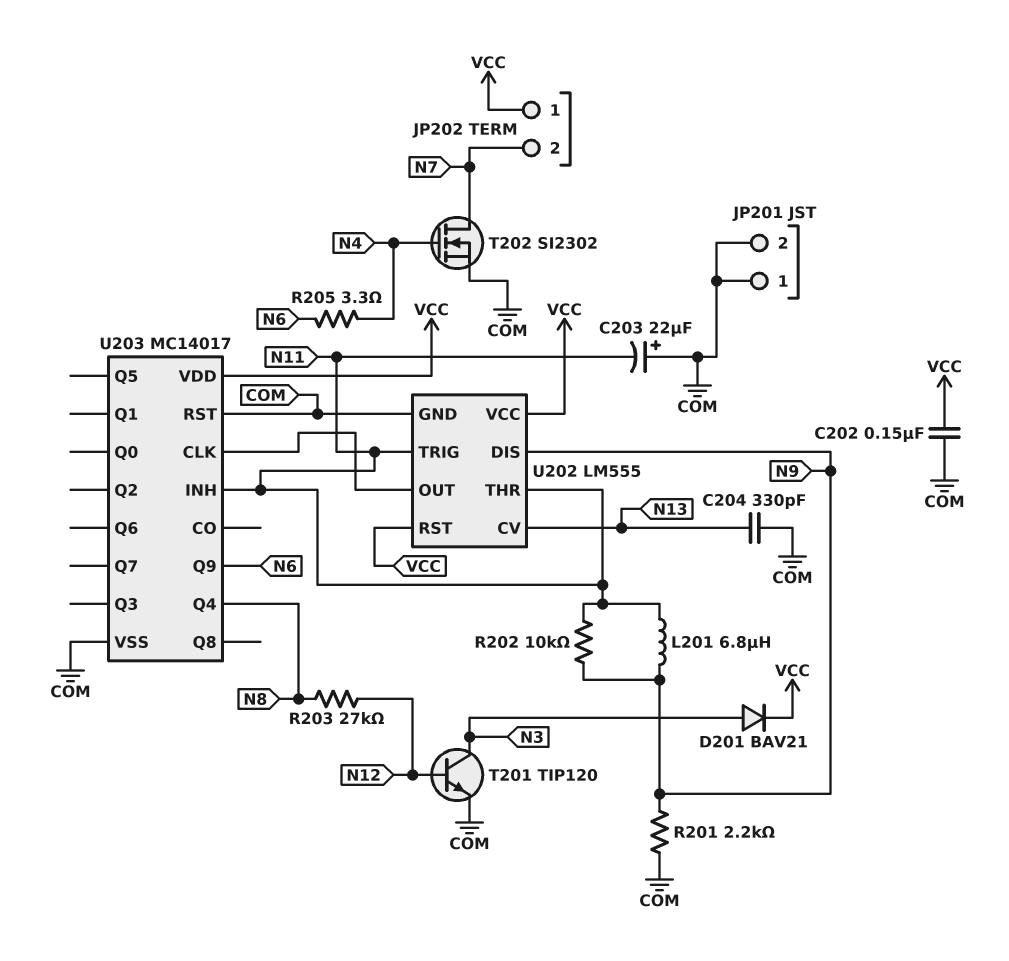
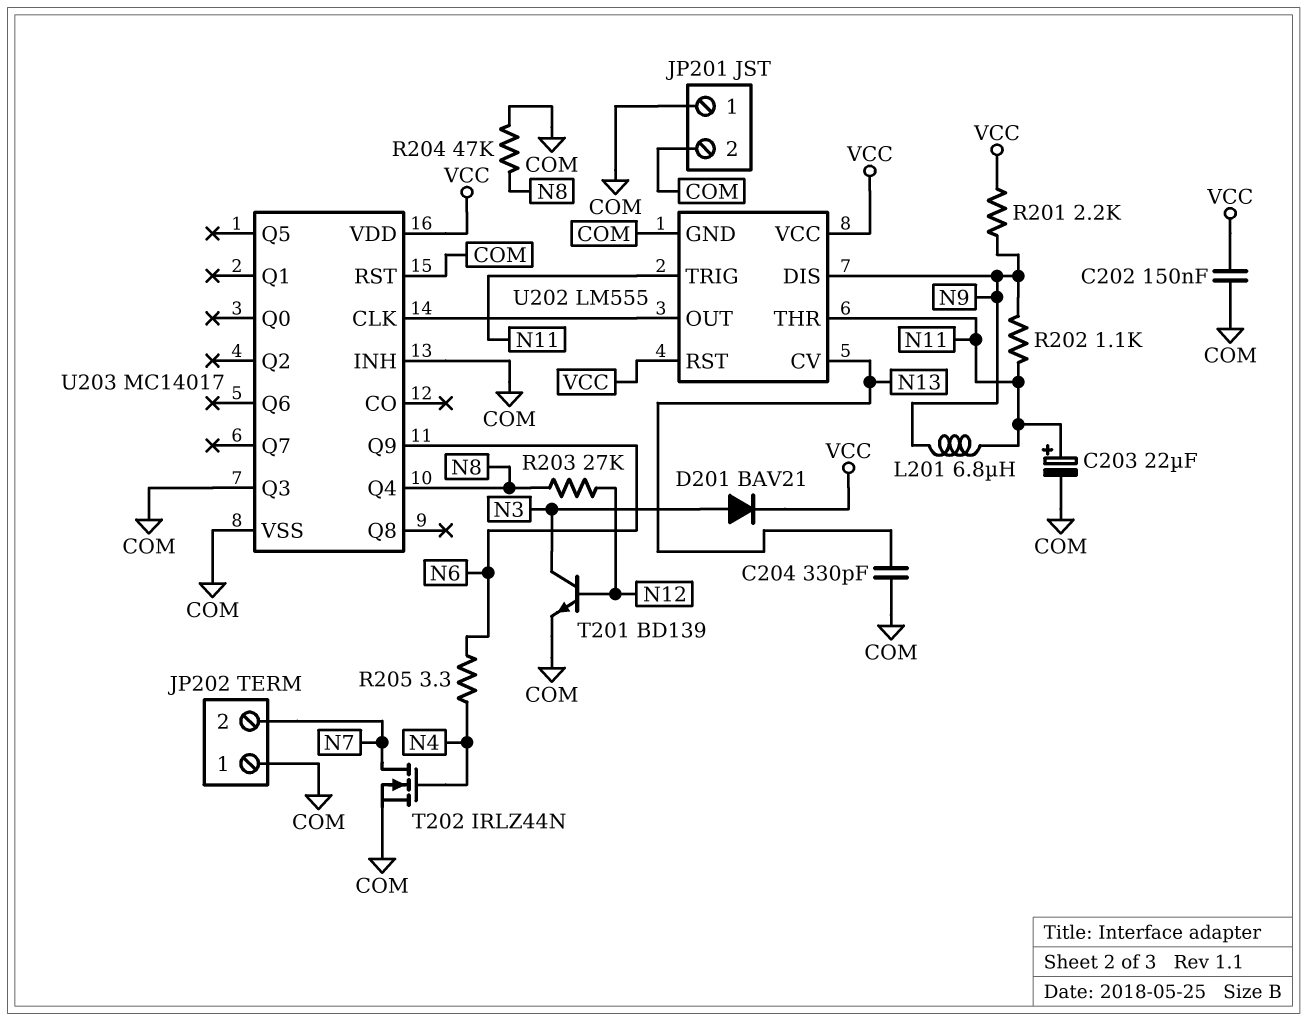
C203: 22uF (plus COM, minus N11) -> 22uF (plus N11, minus COM)
JP202 pin 1: VCC -> COM
R201: 2.2k (COM, N9) -> 2.2k (N9, VCC)
R202: 10k (N9, N11) -> 1.1k (N9, N11)
R204: none -> 47k (COM, N8)
T201: NPN TIP120 (B N12, C N3, E COM) -> NPN BD139 (B N12, C N3, E COM)
T202: NMOS SI2302 (G N4, D N7, S COM) -> NMOS IRLZ44N (G N4, D N7, S COM)
U203 pin INH: N11 -> COM
U203 pin Q3: none -> COM

